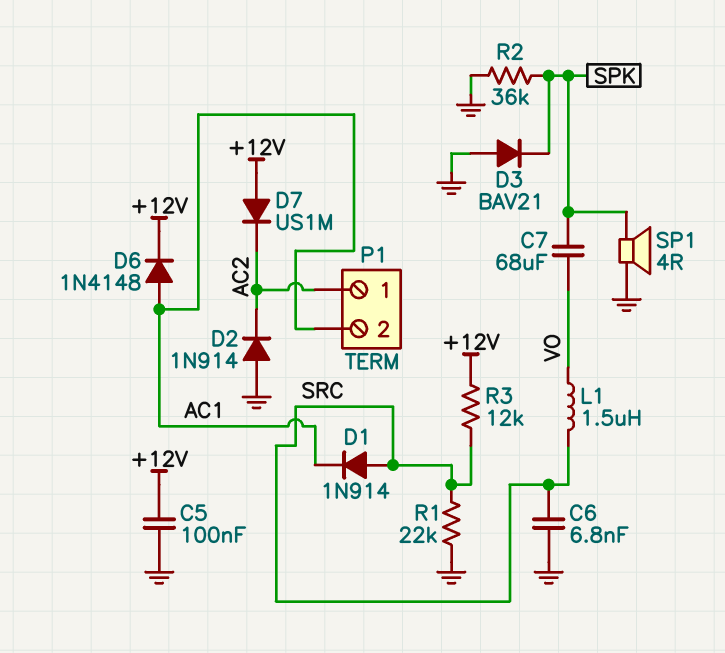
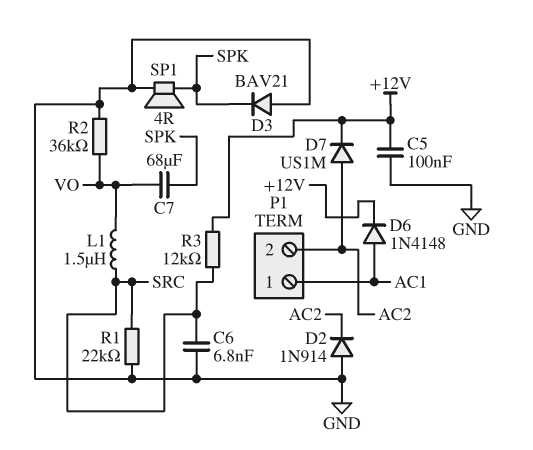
D1: diode 1N914 (A SRC, K AC1) -> none
D7: diode US1M (A +12V, K AC2) -> diode US1M (A AC2, K +12V)
P1 pin 1: AC2 -> AC1
P1 pin 2: AC1 -> AC2
R2: 36k (GND, SPK) -> 36k (GND, VO)

